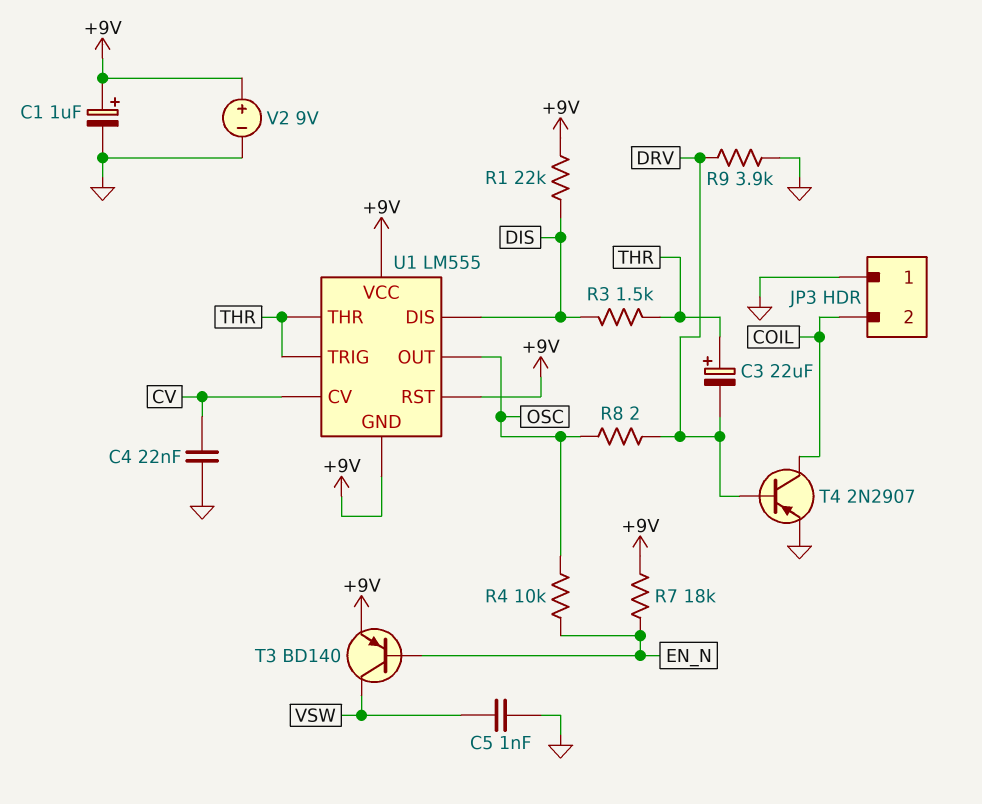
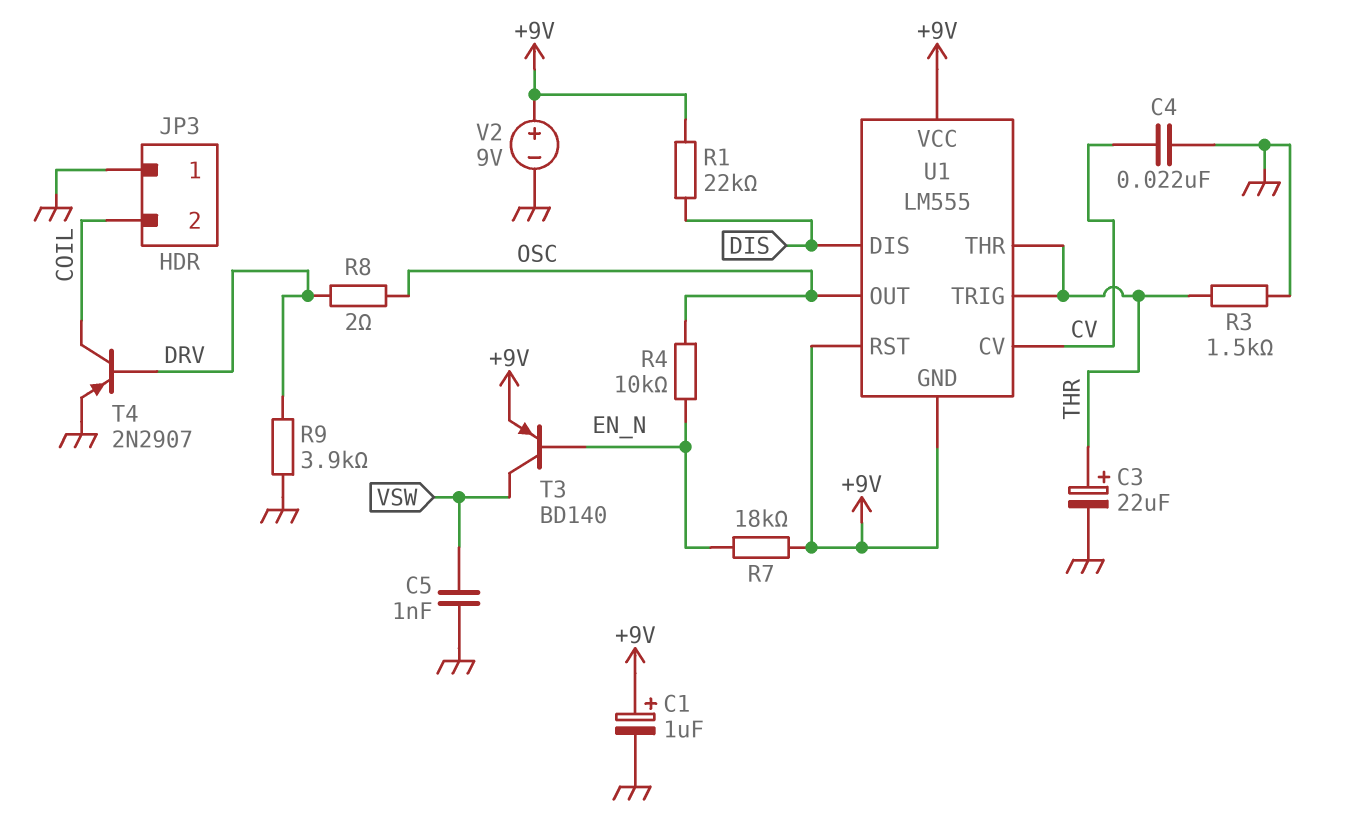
C3: 22uF (plus THR, minus DRV) -> 22uF (plus THR, minus GND)
R3: 1.5k (DIS, THR) -> 1.5k (GND, THR)

